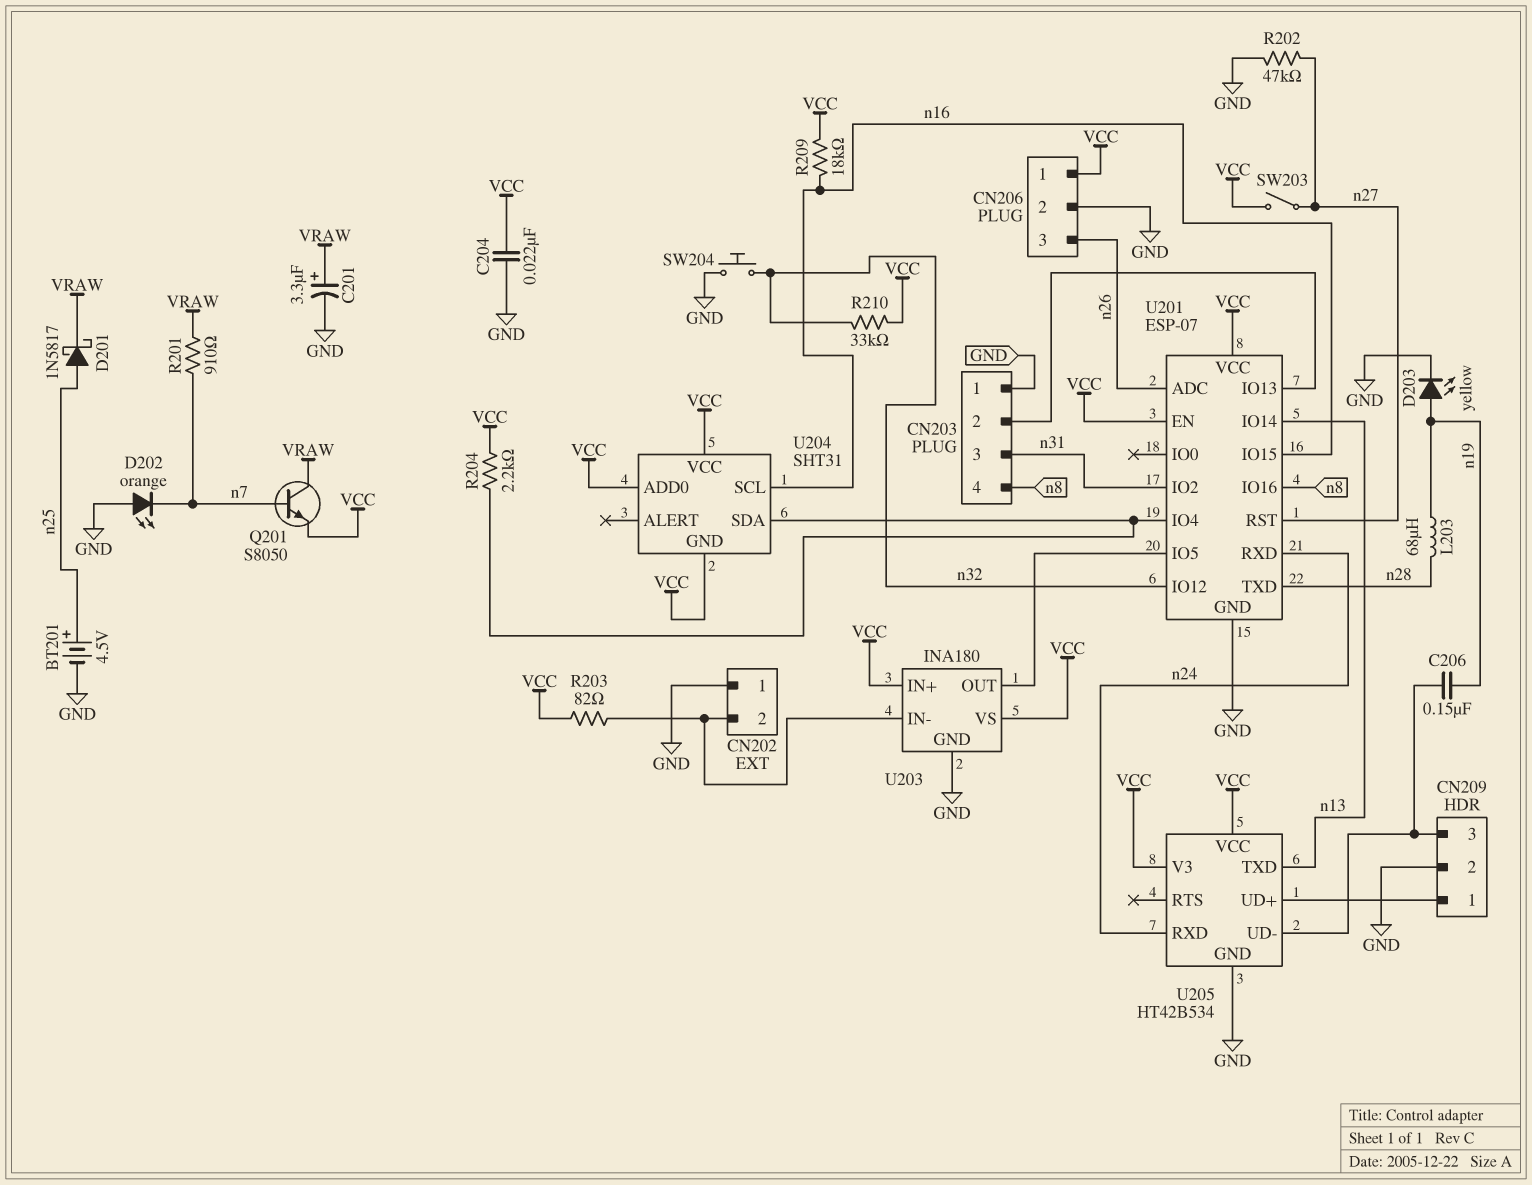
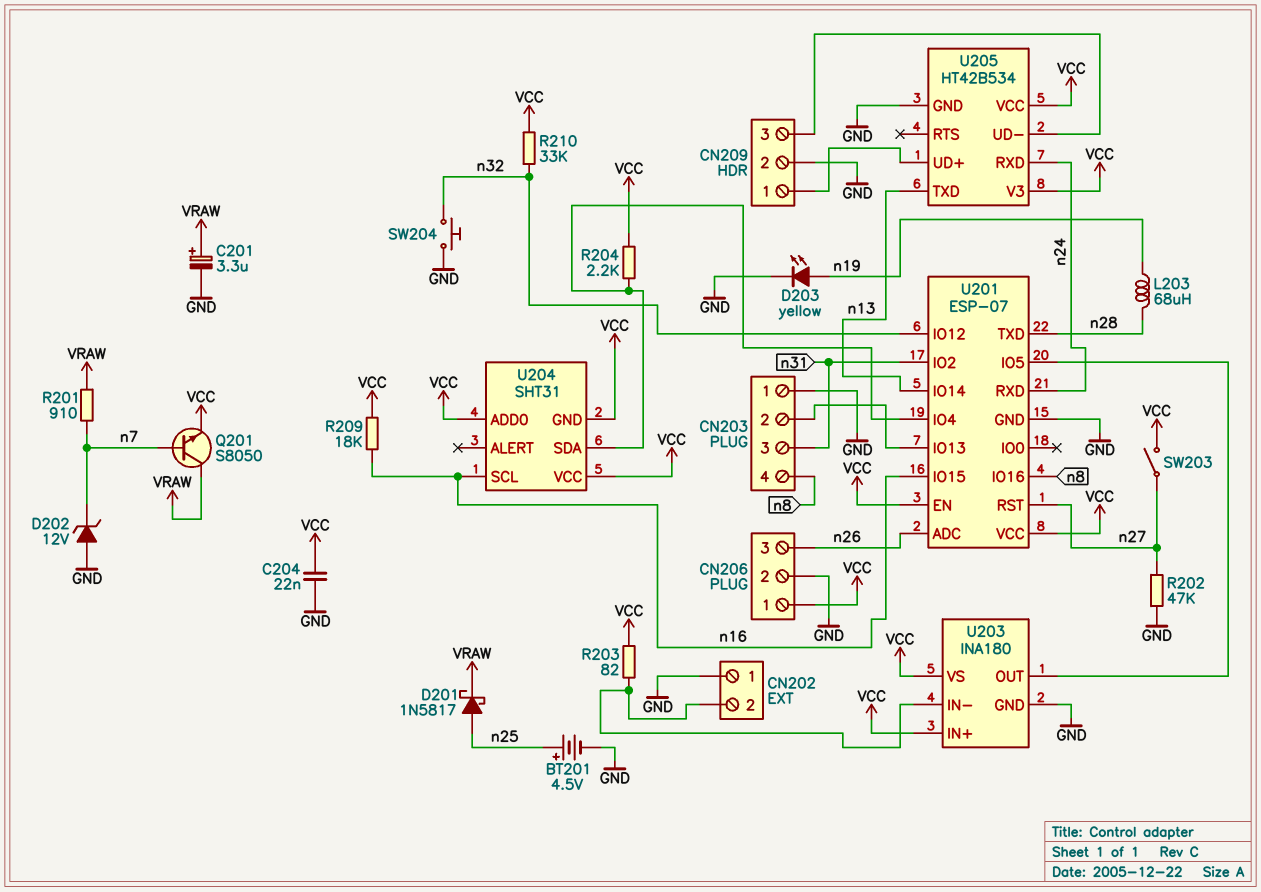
C206: 150nF (CN209/3, n19) -> none
D202: LED orange (A GND, K n7) -> zener 12V (A GND, K n7)

